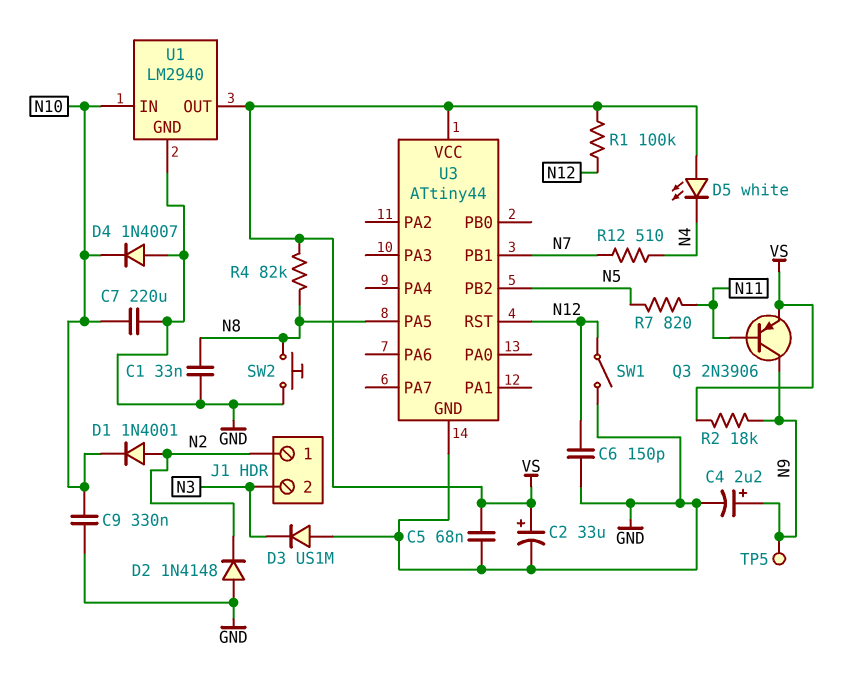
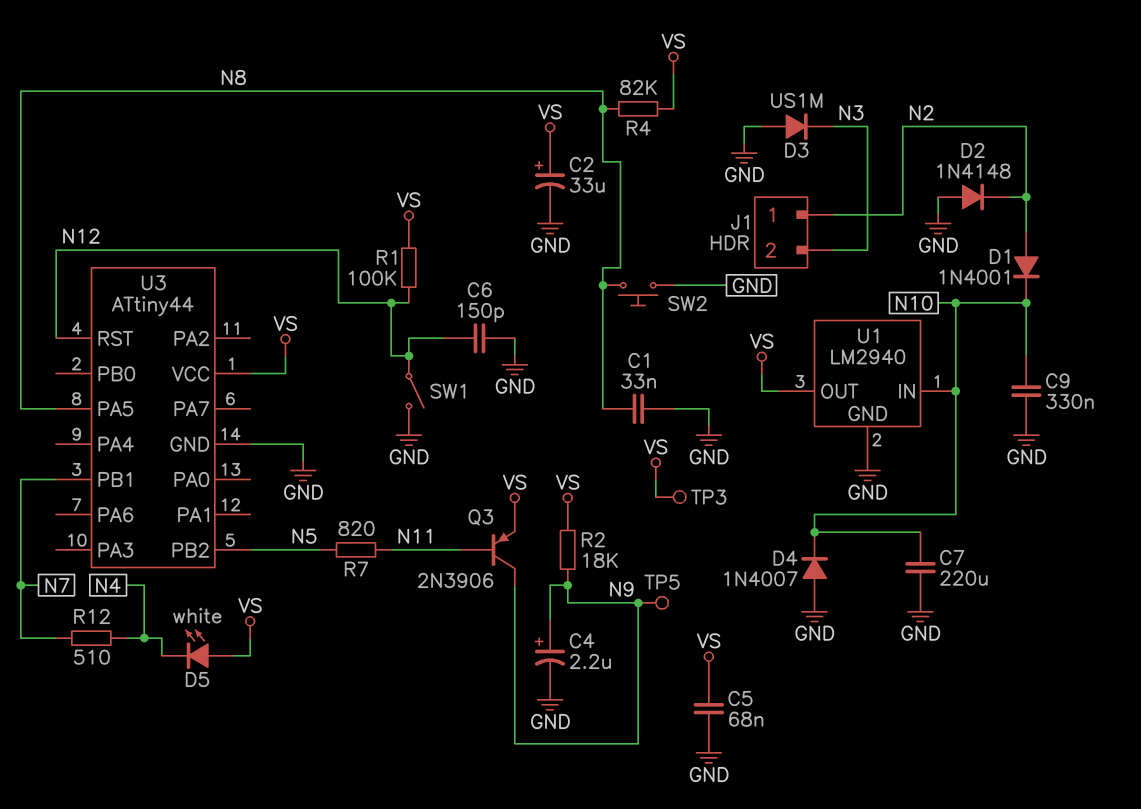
TP3: none -> test point (VS)

